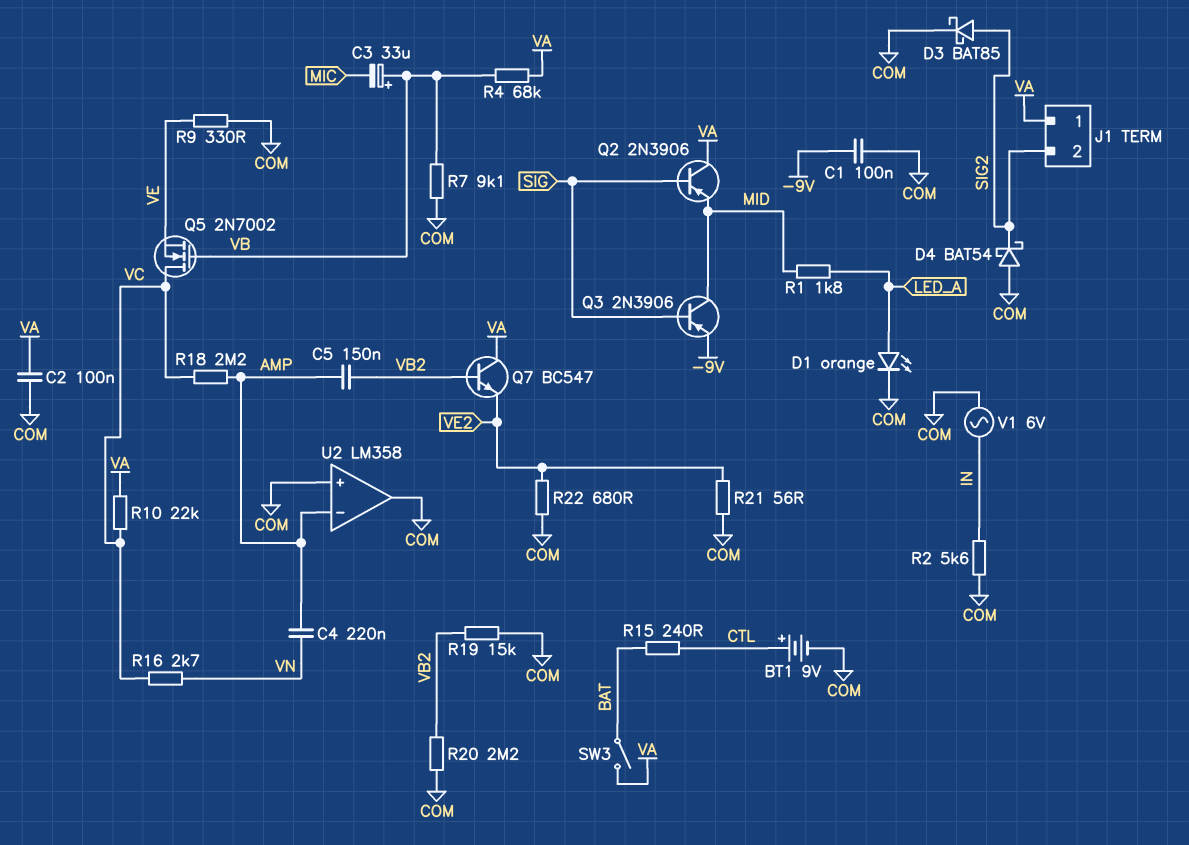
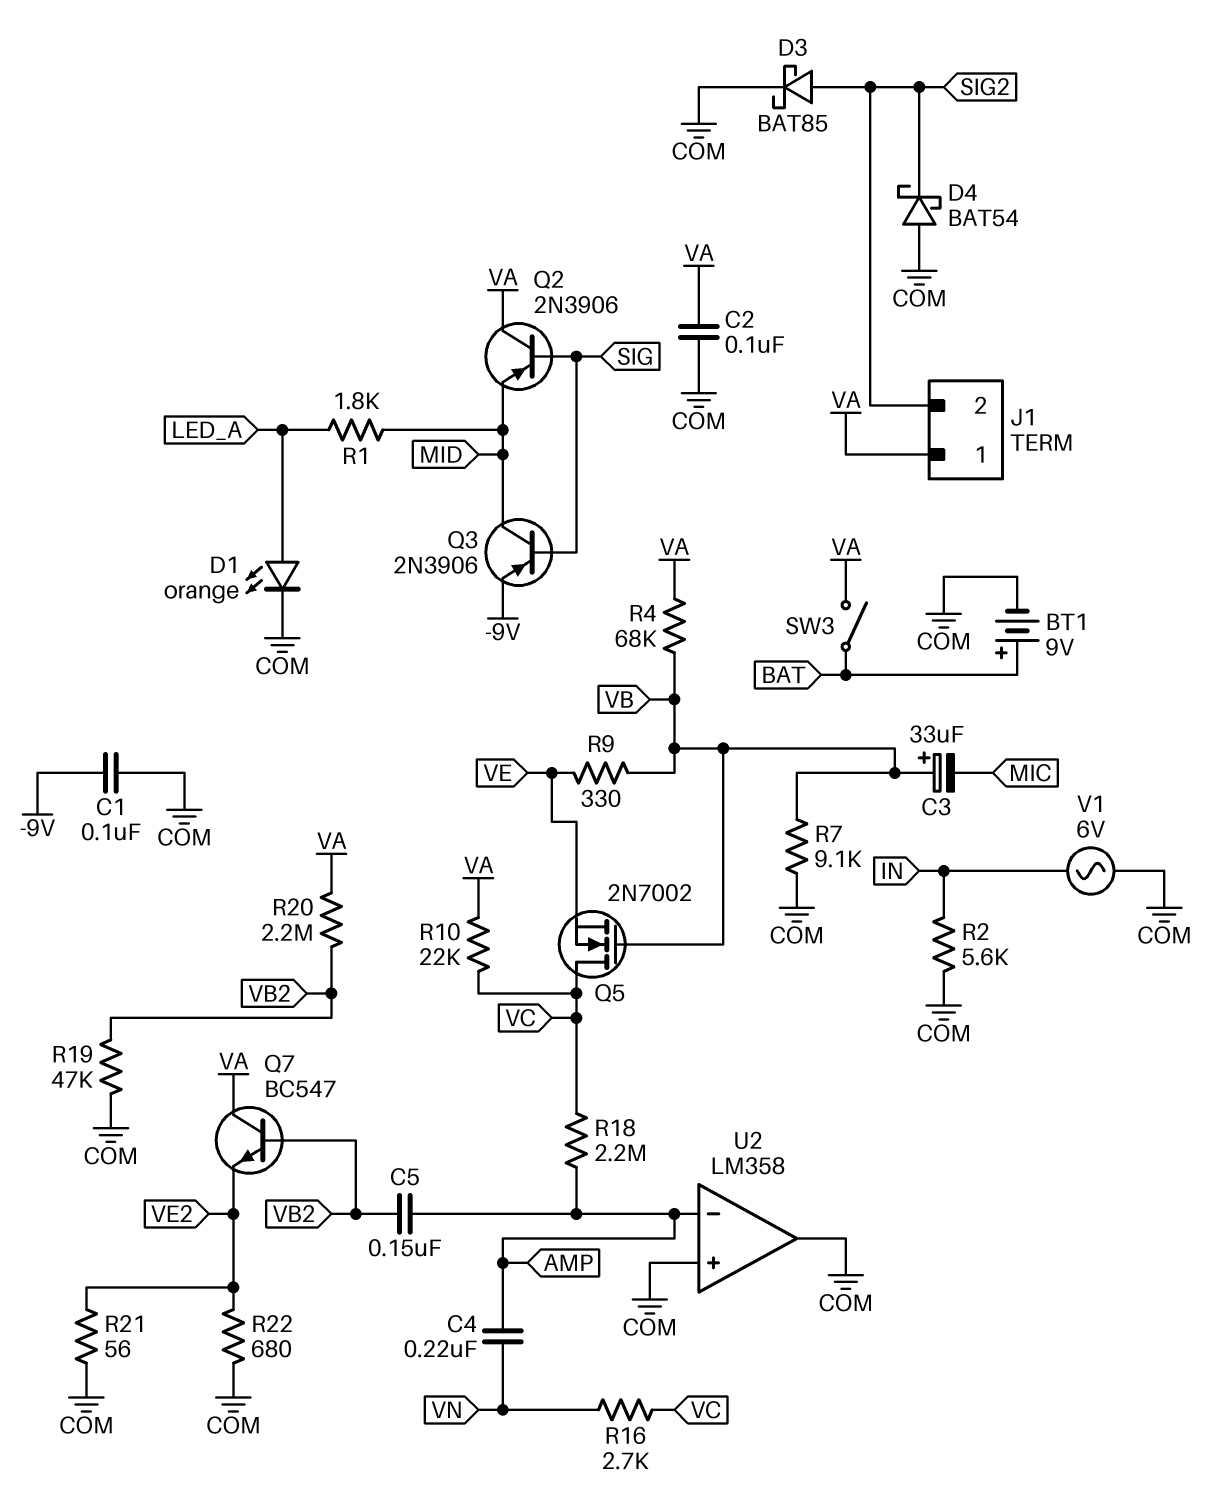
BT1: 9V (plus CTL, minus COM) -> 9V (plus BAT, minus COM)
R9: 330 (COM, VE) -> 330 (VB, VE)
R15: 240 (BAT, CTL) -> none
R19: 15k (COM, VB2) -> 47k (COM, VB2)
R20: 2.2M (COM, VB2) -> 2.2M (VA, VB2)

